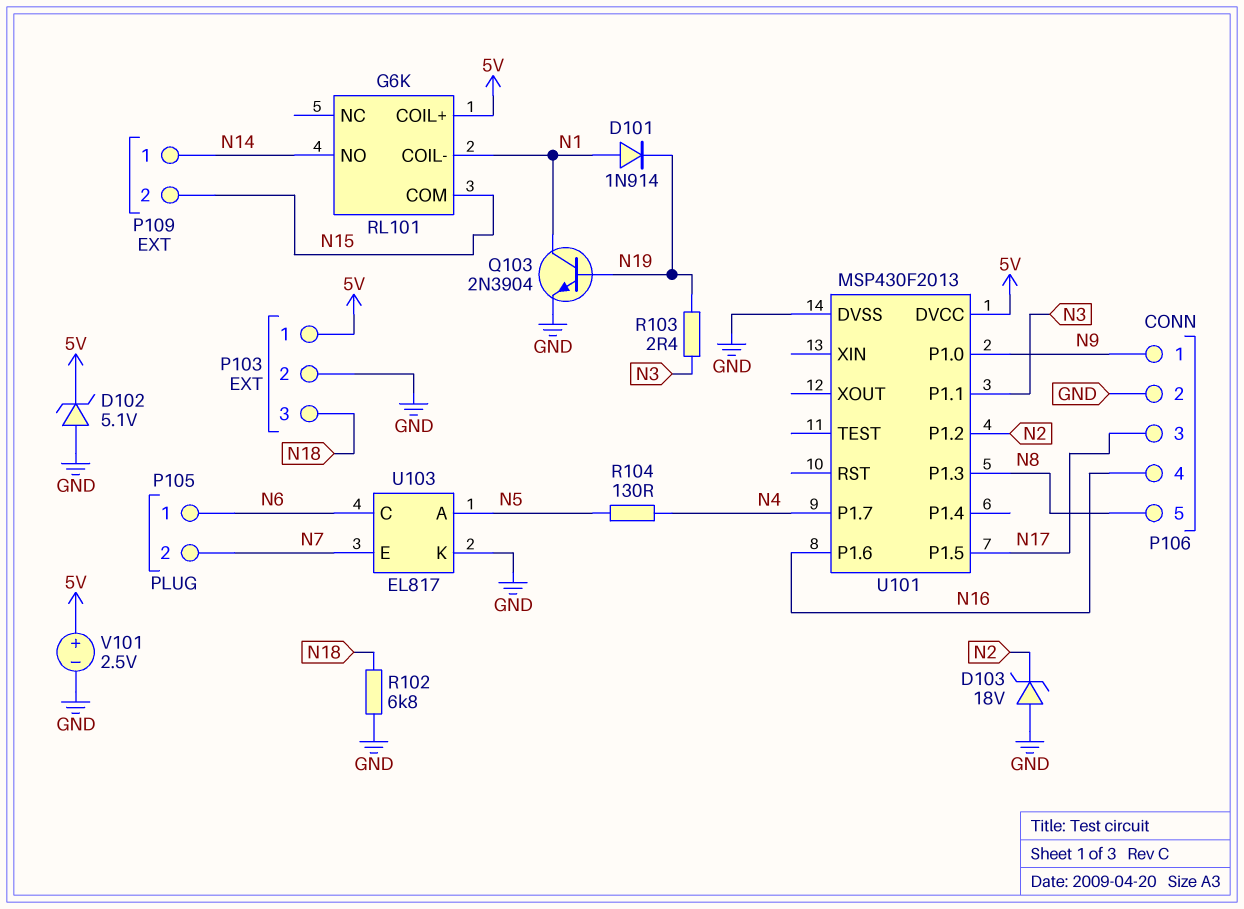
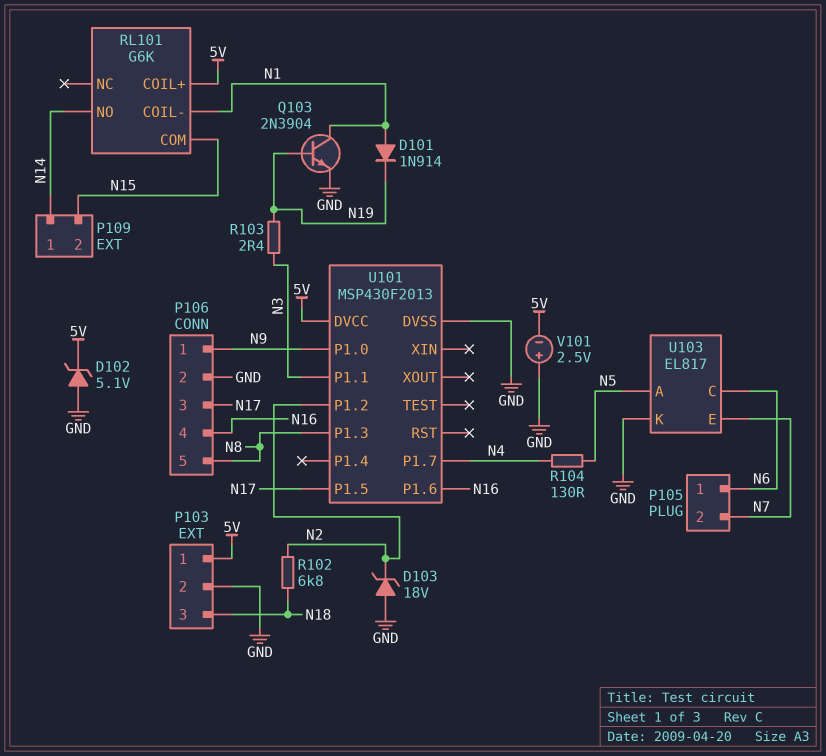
R102: 6.8k (GND, N18) -> 6.8k (N2, N18)
V101: 2.5V (plus 5V, minus GND) -> 2.5V (plus GND, minus 5V)

